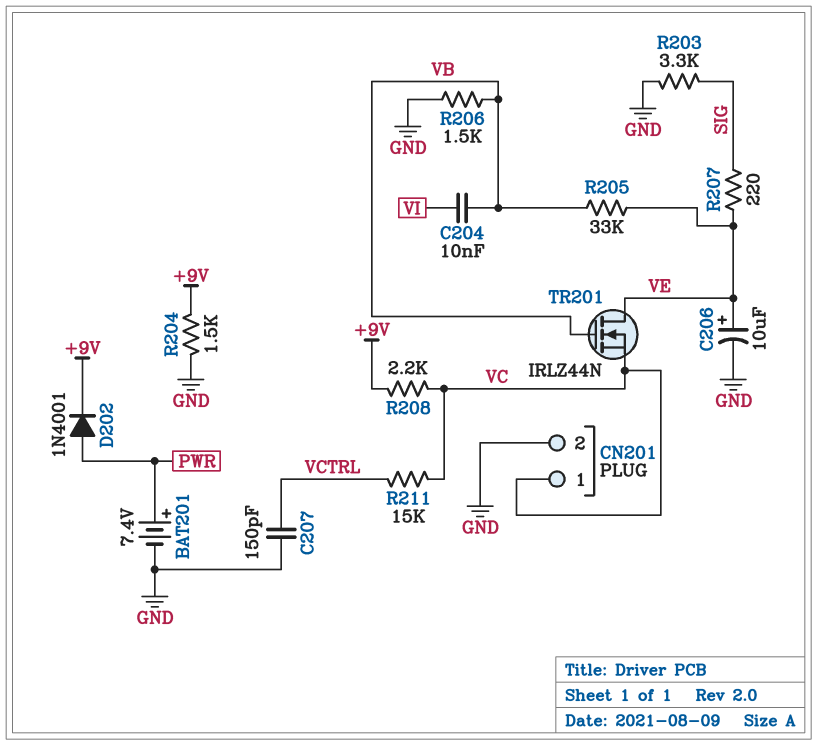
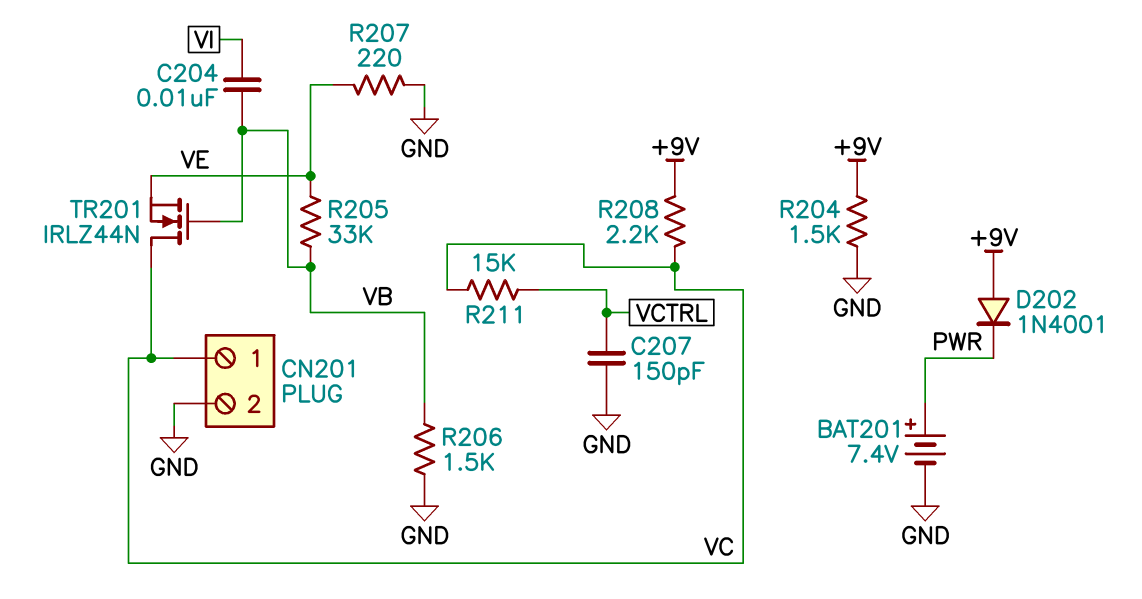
C206: 10uF (plus VE, minus GND) -> none
D202: diode 1N4001 (A PWR, K +9V) -> diode 1N4001 (A +9V, K PWR)
R203: 3.3k (GND, SIG) -> none
R207: 220 (SIG, VE) -> 220 (GND, VE)
TR201: NMOS IRLZ44N (G VB, D VE, S VC) -> NMOS IRLZ44N (G VB, D VC, S VE)

